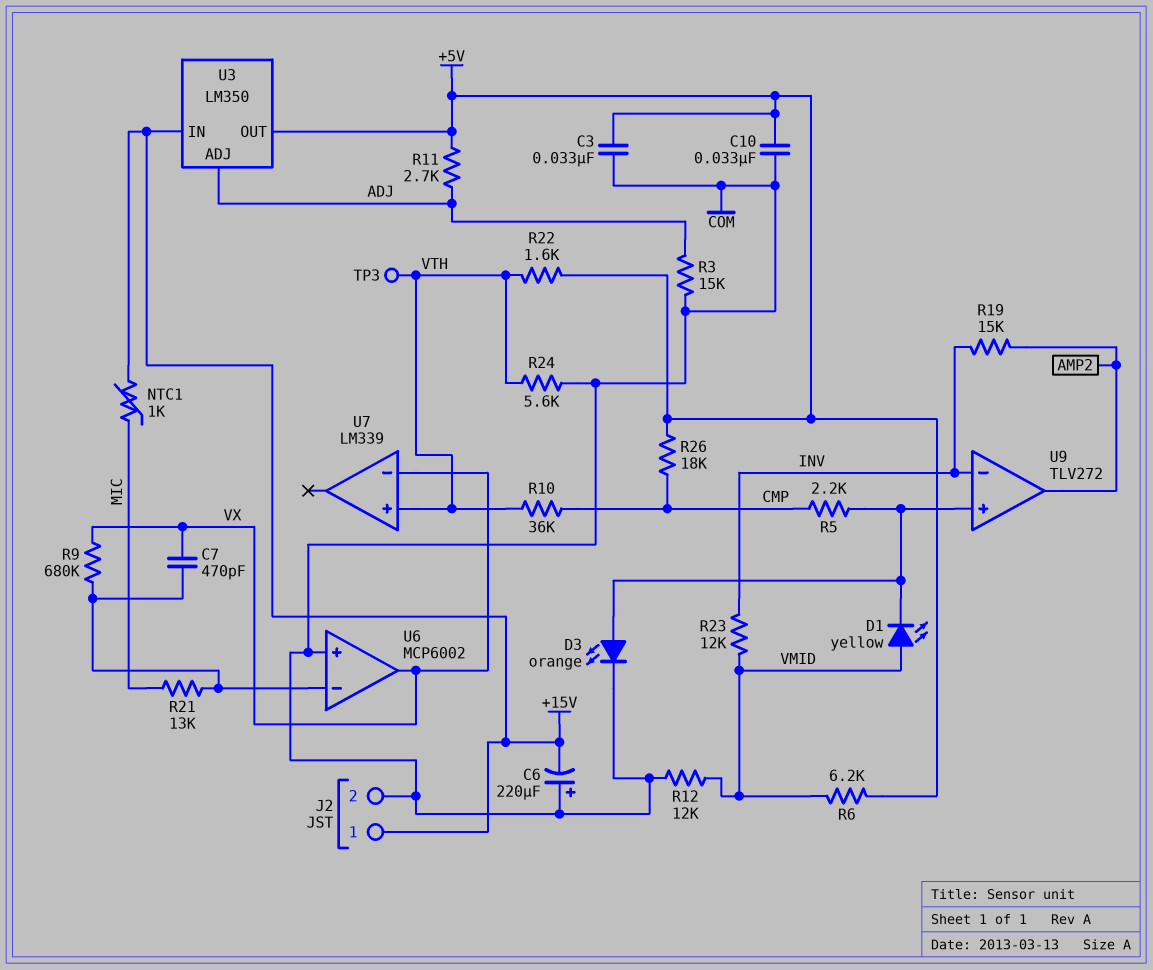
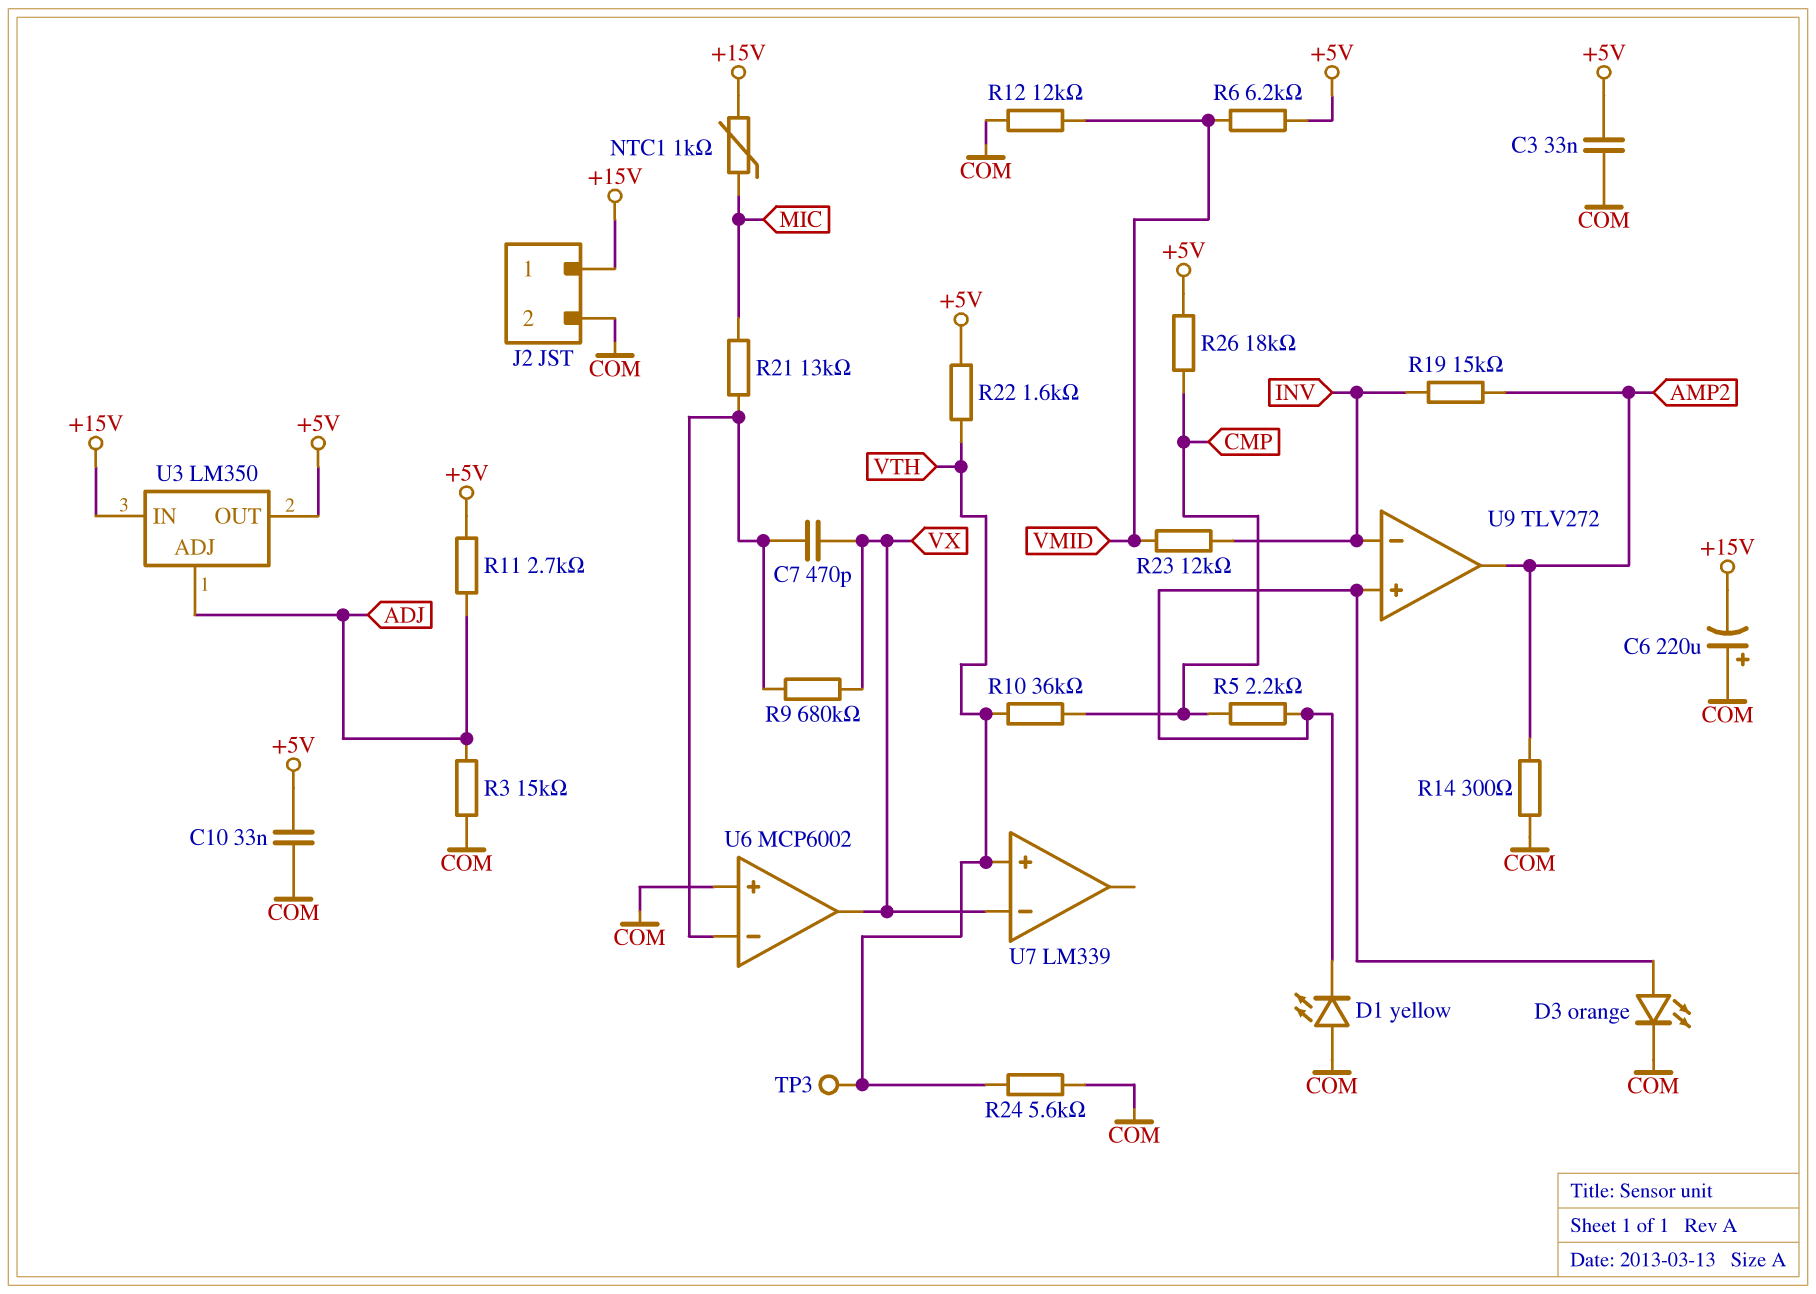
D1: LED yellow (A VMID, K U9/in+) -> LED yellow (A COM, K U9/in+)
R14: none -> 300 (AMP2, COM)

